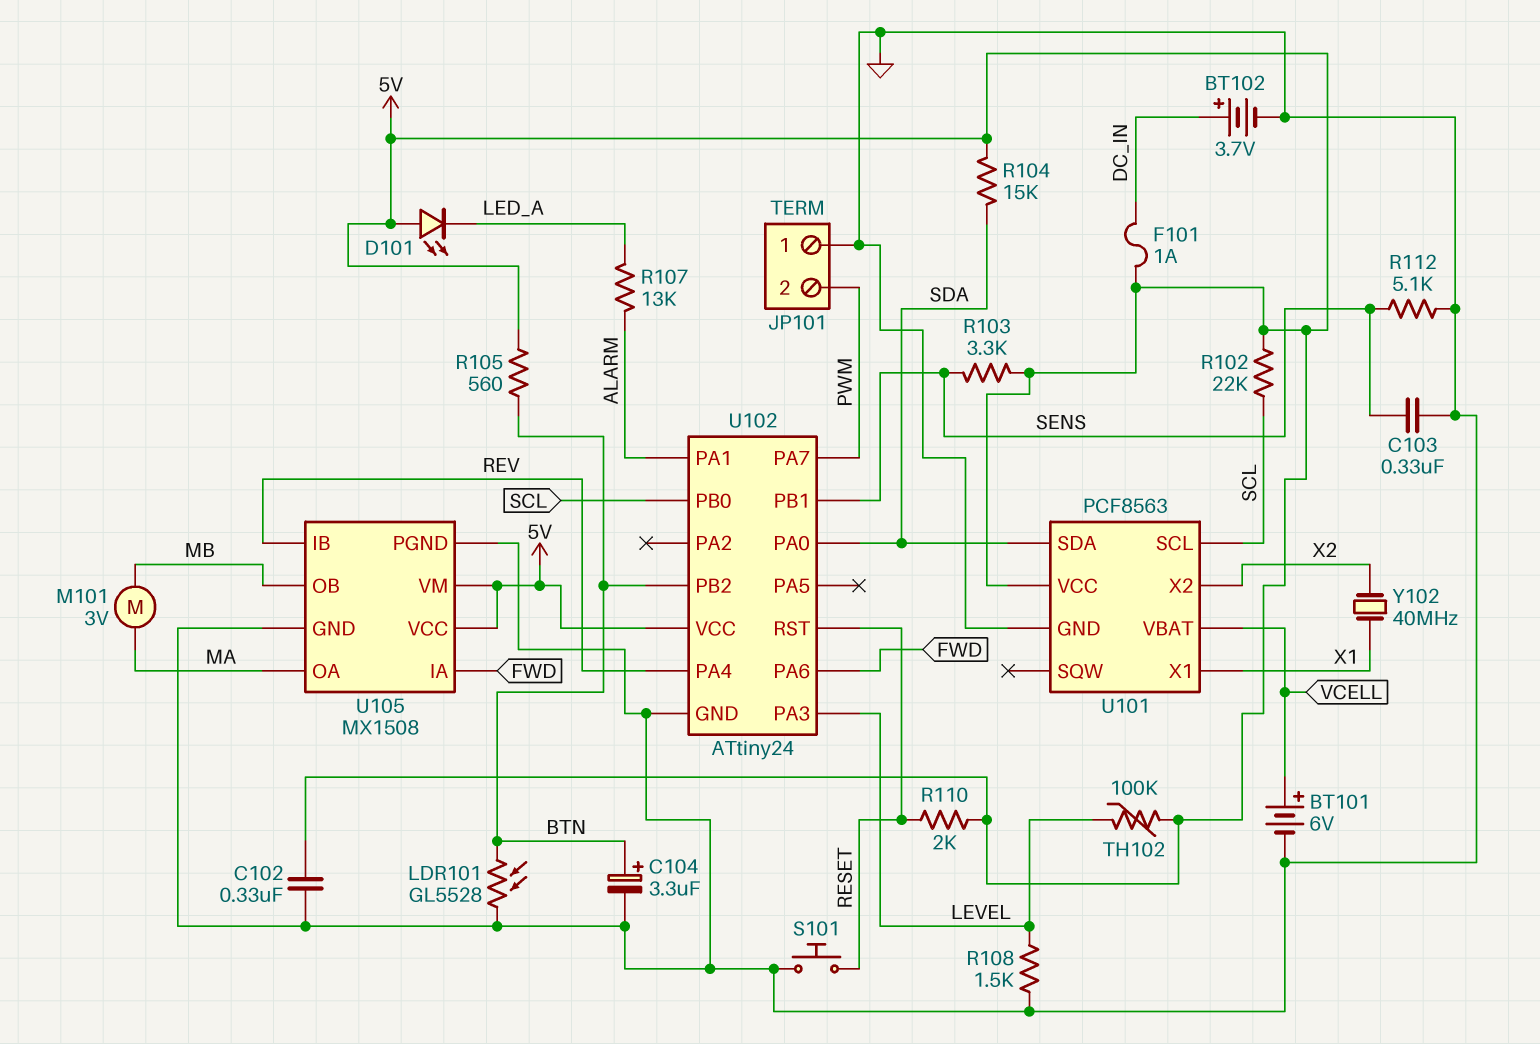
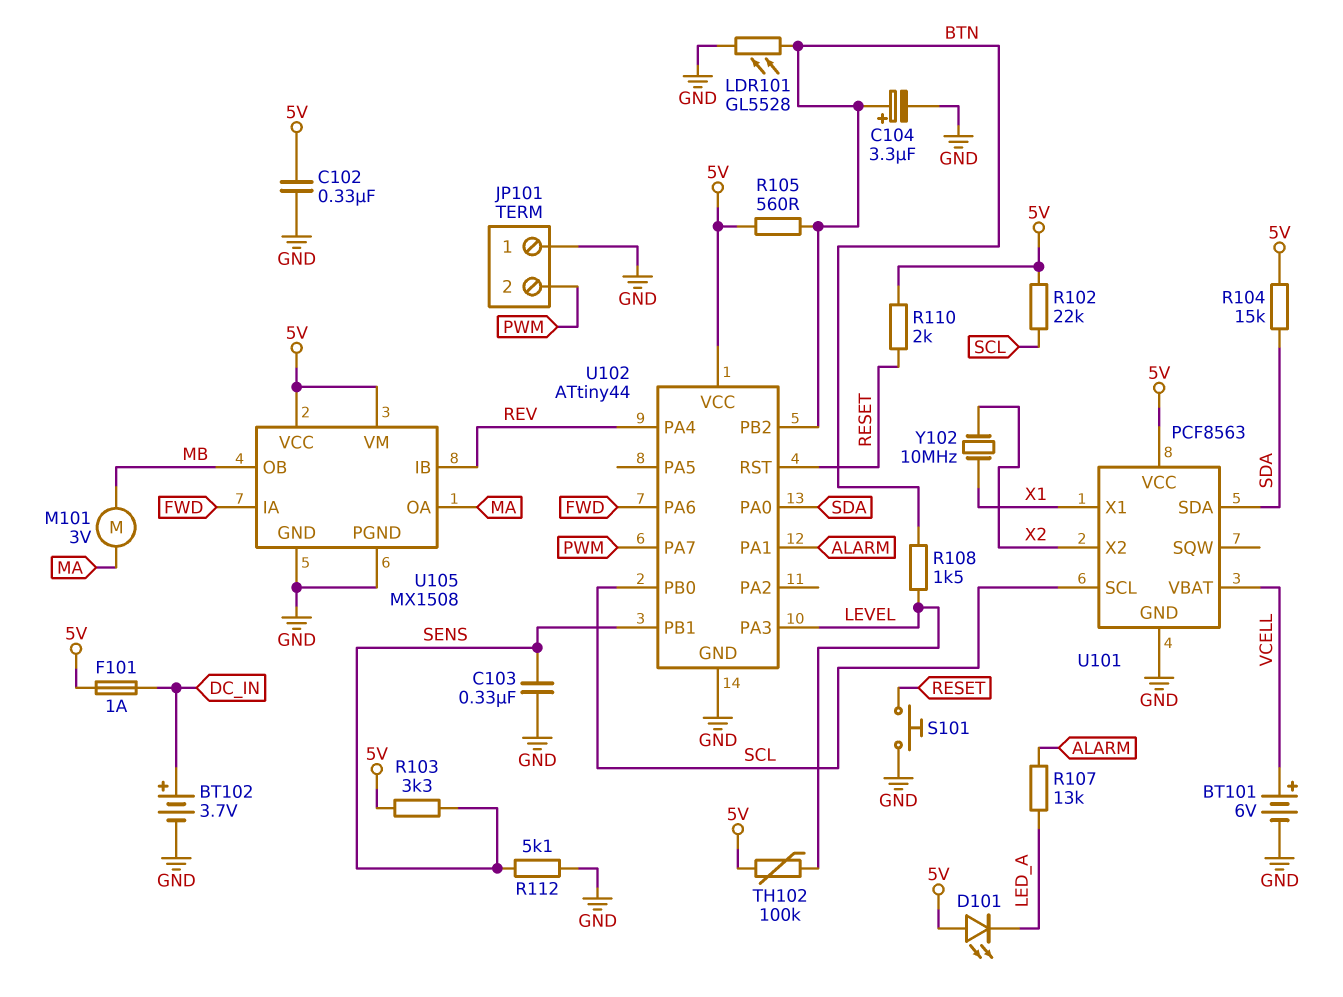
R108: 1.5k (GND, LEVEL) -> 1.5k (BTN, LEVEL)
U102: ATtiny24 -> ATtiny44
Y102: 40MHz (X1, X2) -> 10MHz (X1, X2)

